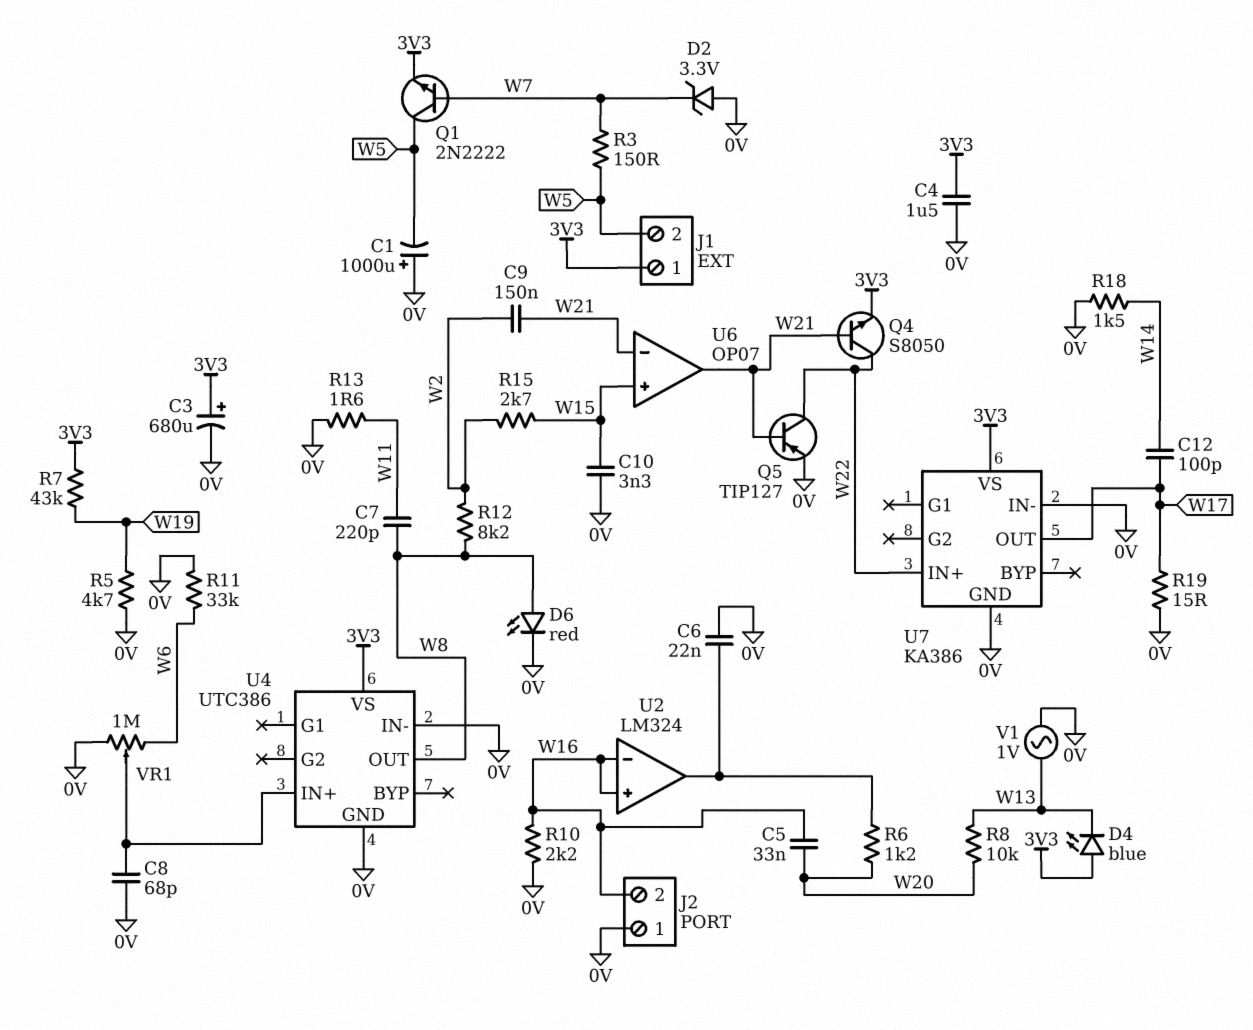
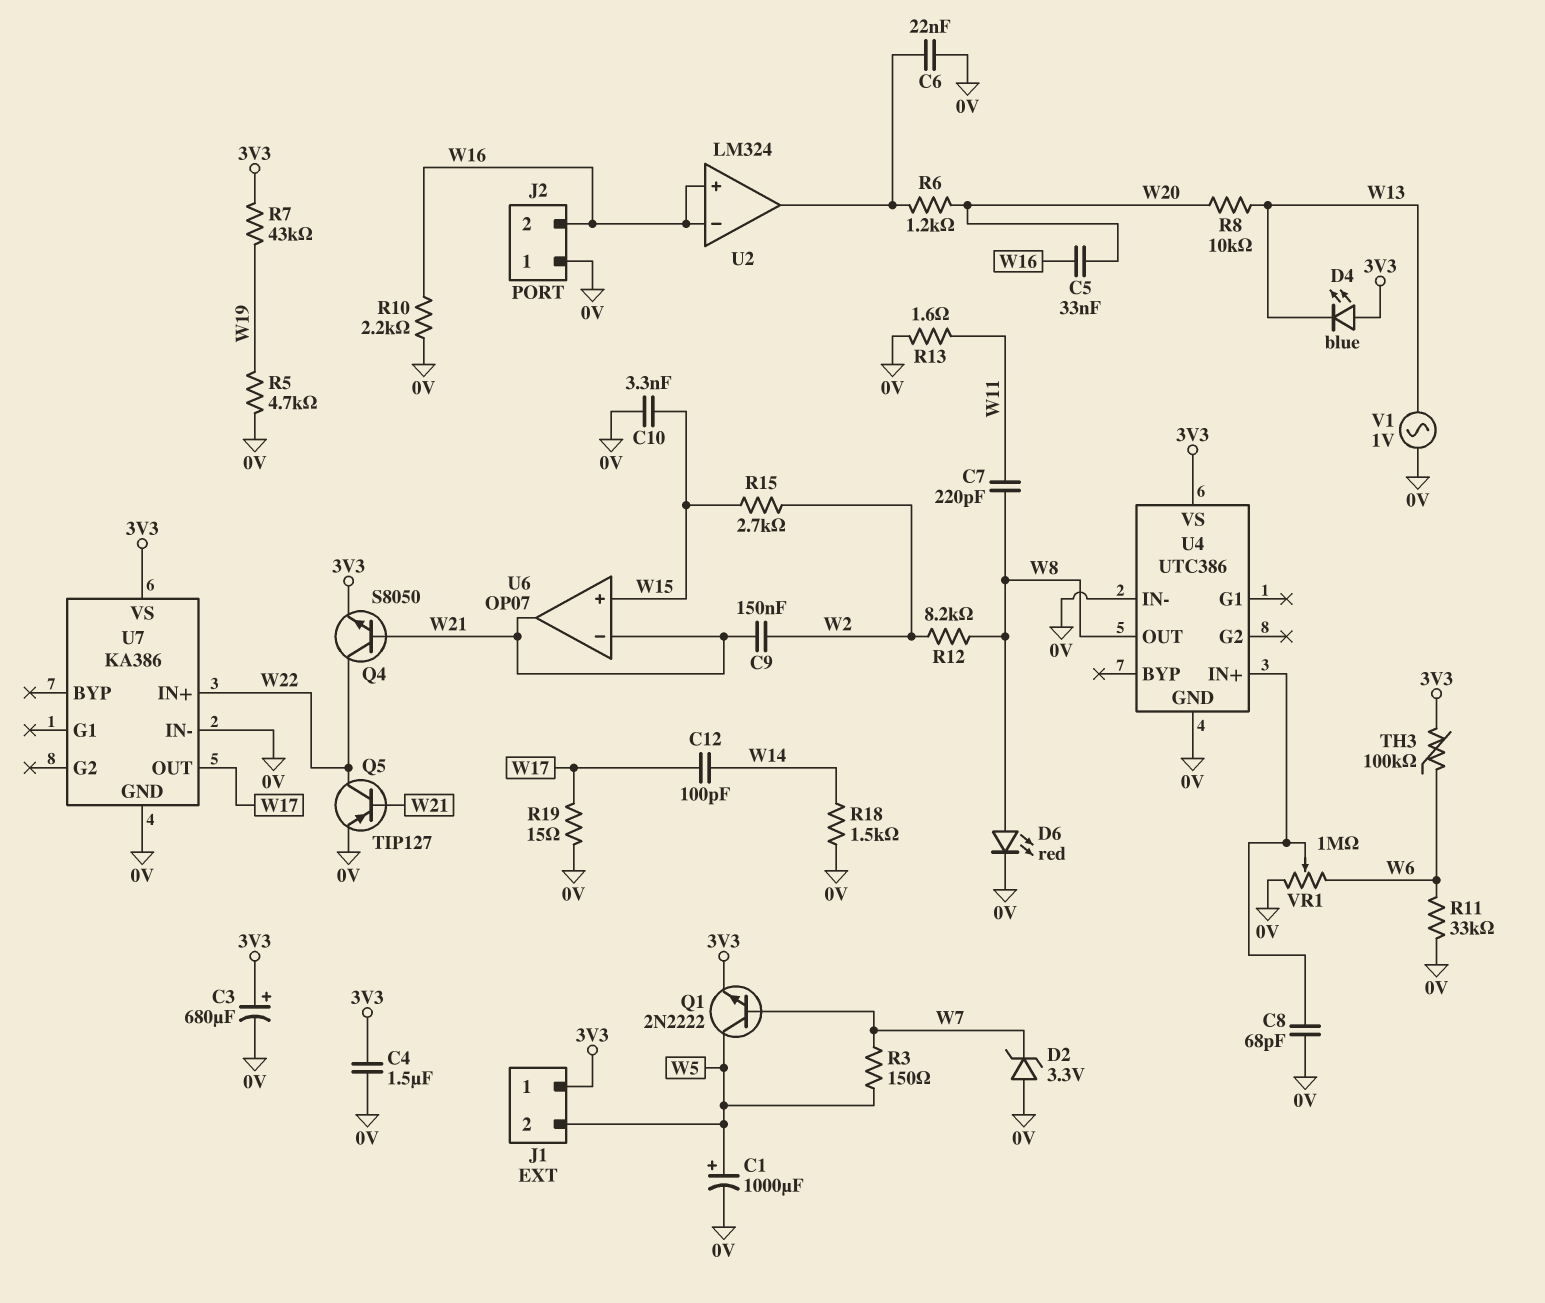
C1: 1000uF (plus 0V, minus W5) -> 1000uF (plus W5, minus 0V)
TH3: none -> 100k (3V3, W6)

